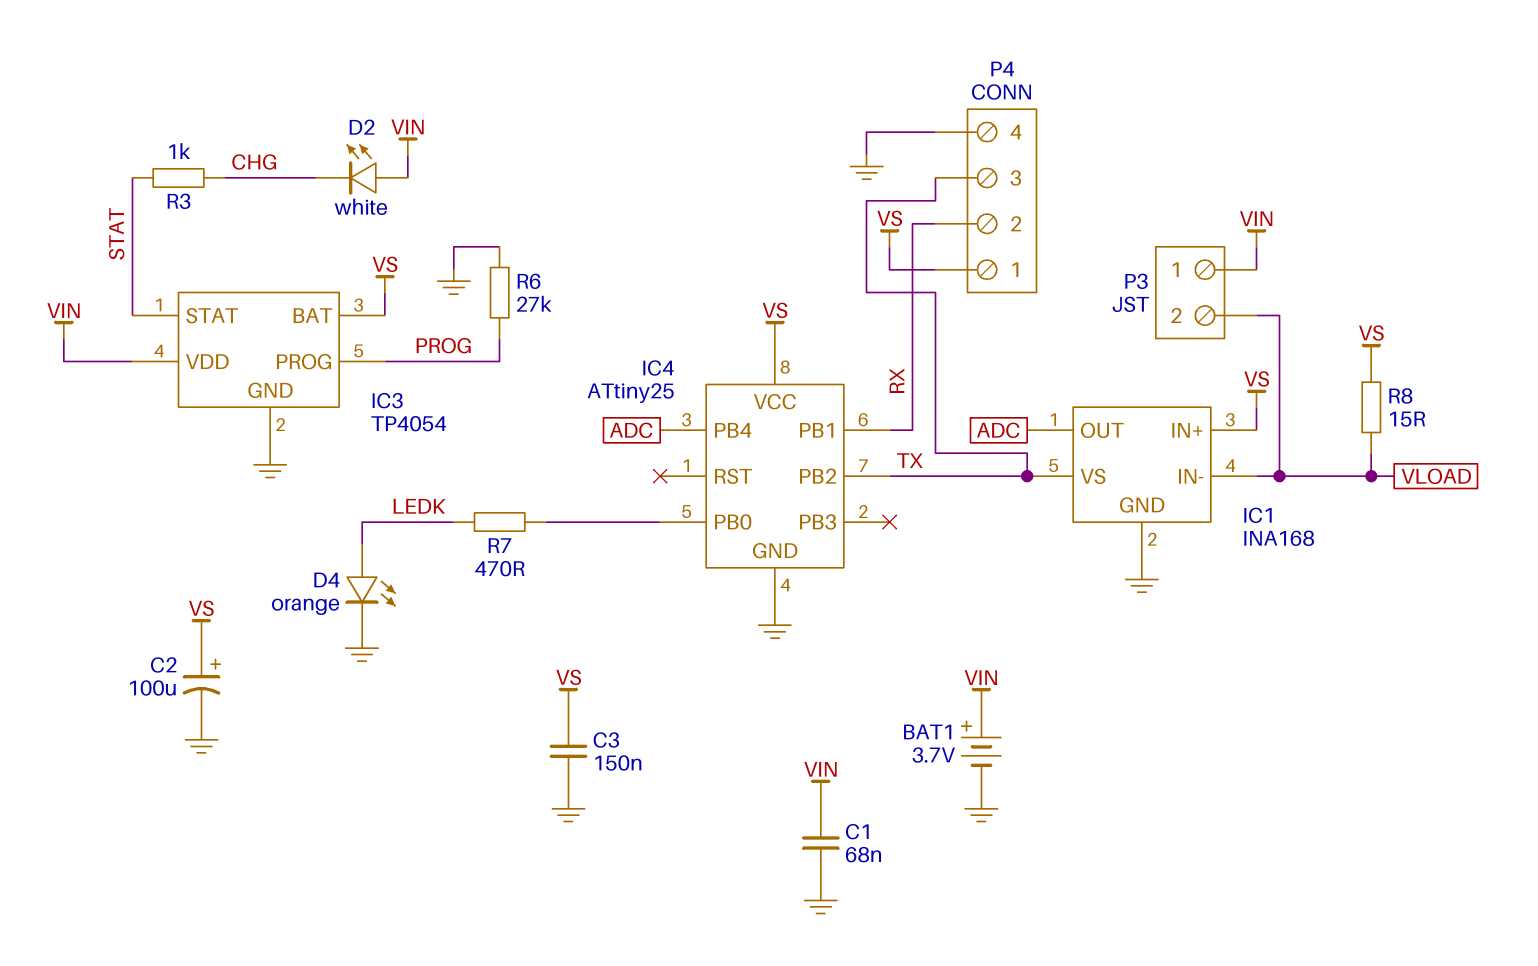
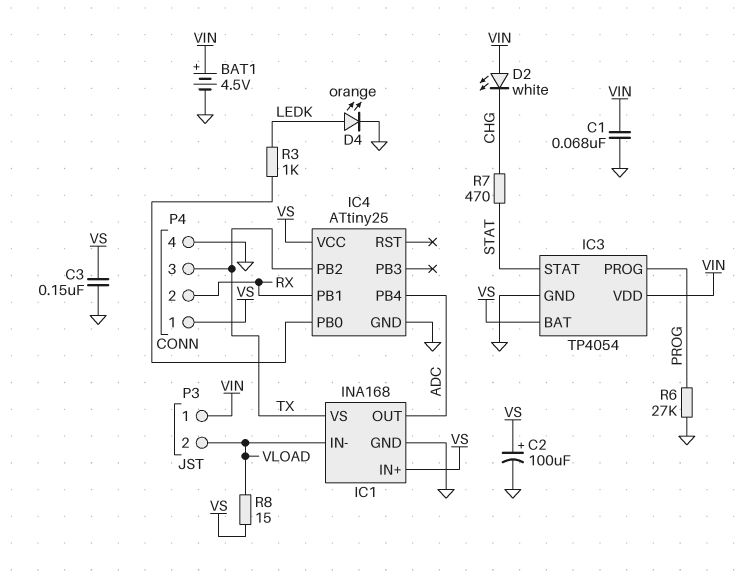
BAT1: 3.7V (plus VIN, minus GND) -> 4.5V (plus VIN, minus GND)
R3: 1k (CHG, STAT) -> 1k (IC4/PB0, LEDK)
R7: 470 (IC4/PB0, LEDK) -> 470 (CHG, STAT)

